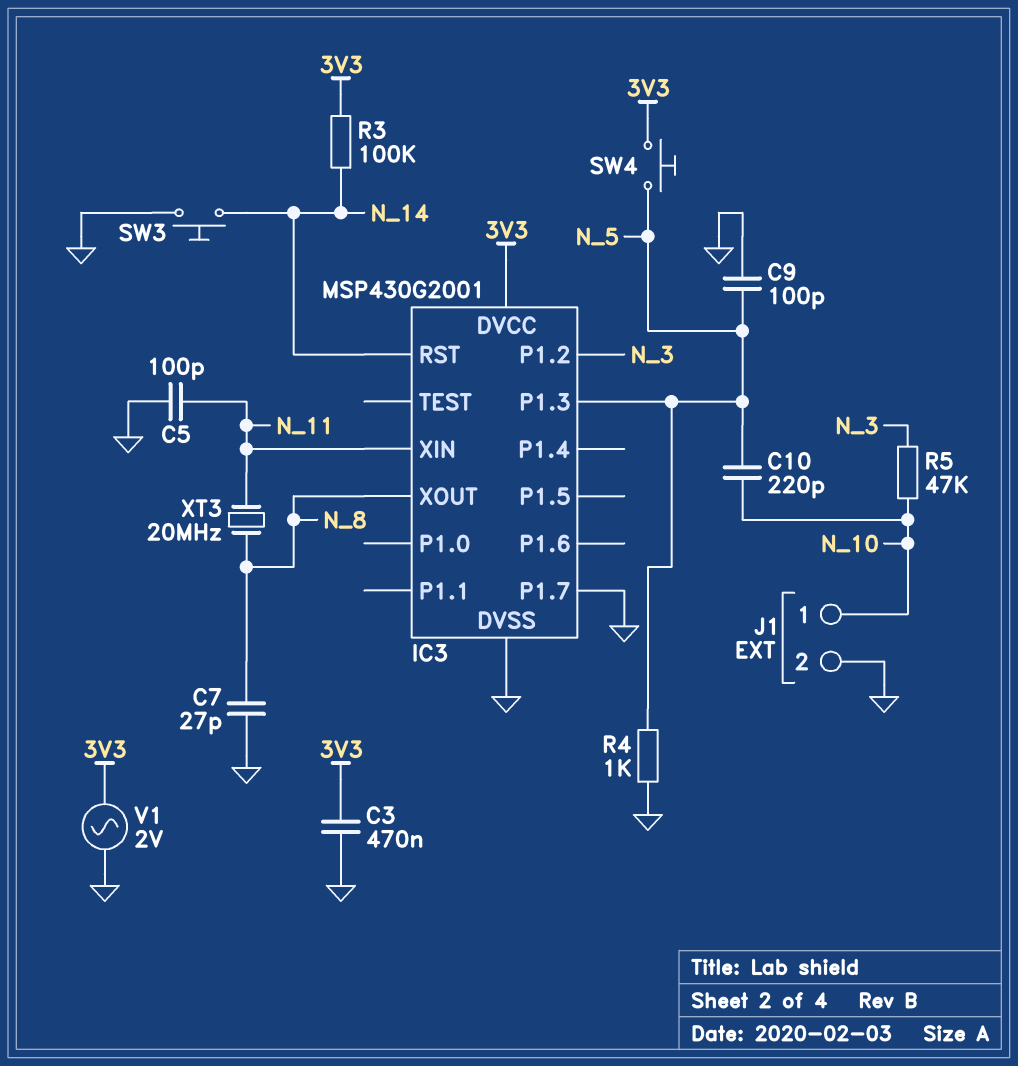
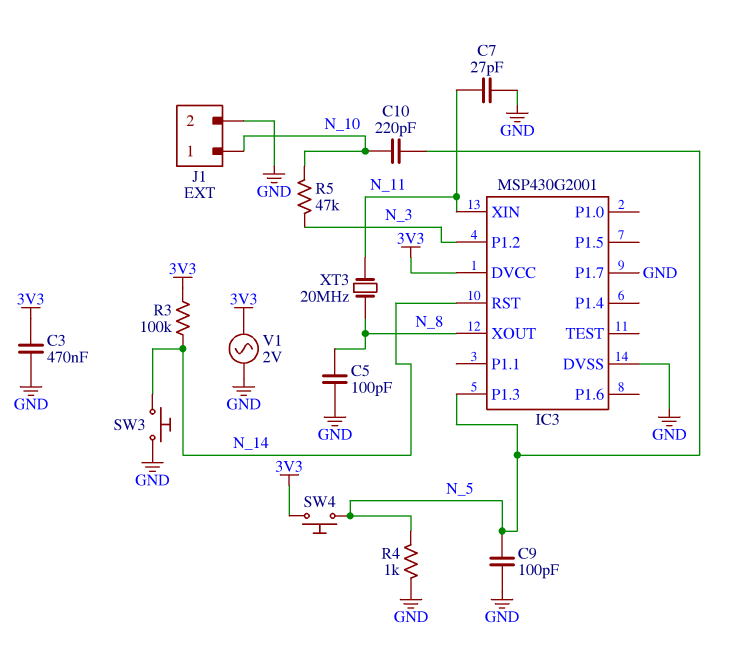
C5: 100pF (GND, N_11) -> 100pF (GND, N_8)
C7: 27pF (GND, N_8) -> 27pF (GND, N_11)

